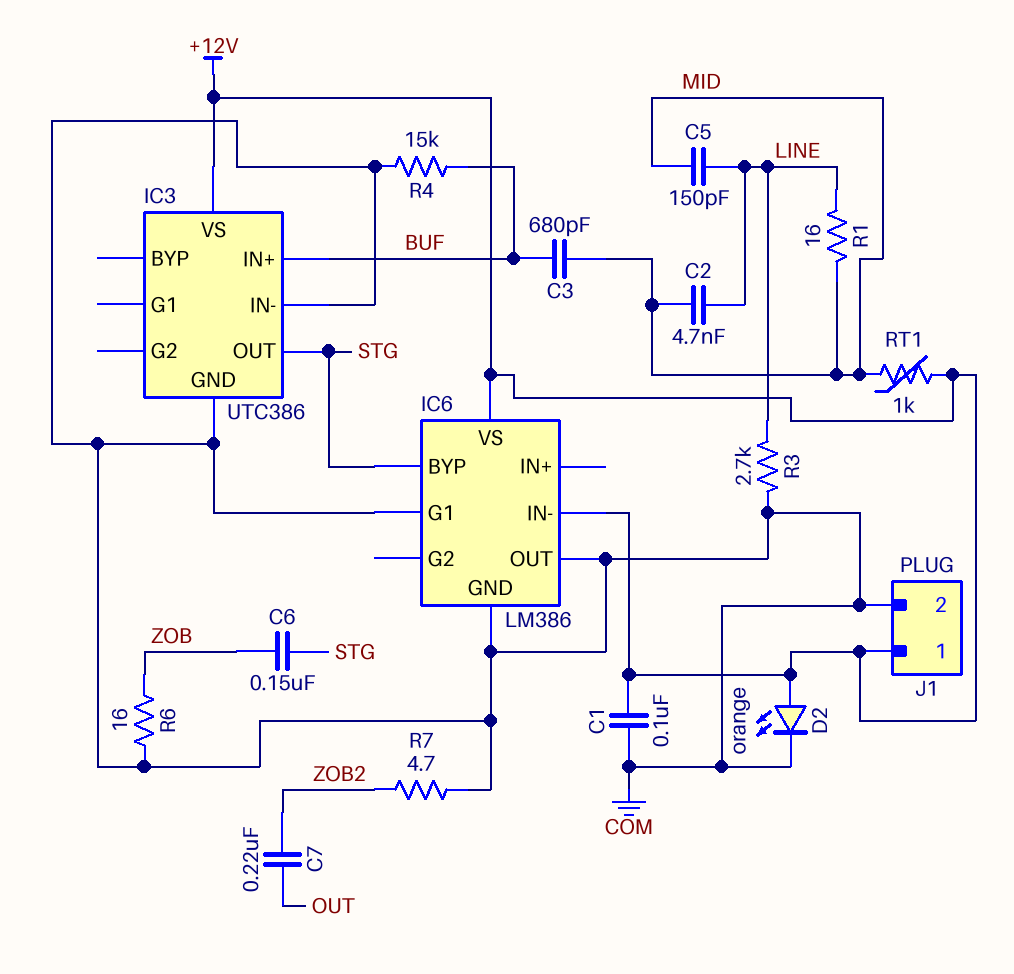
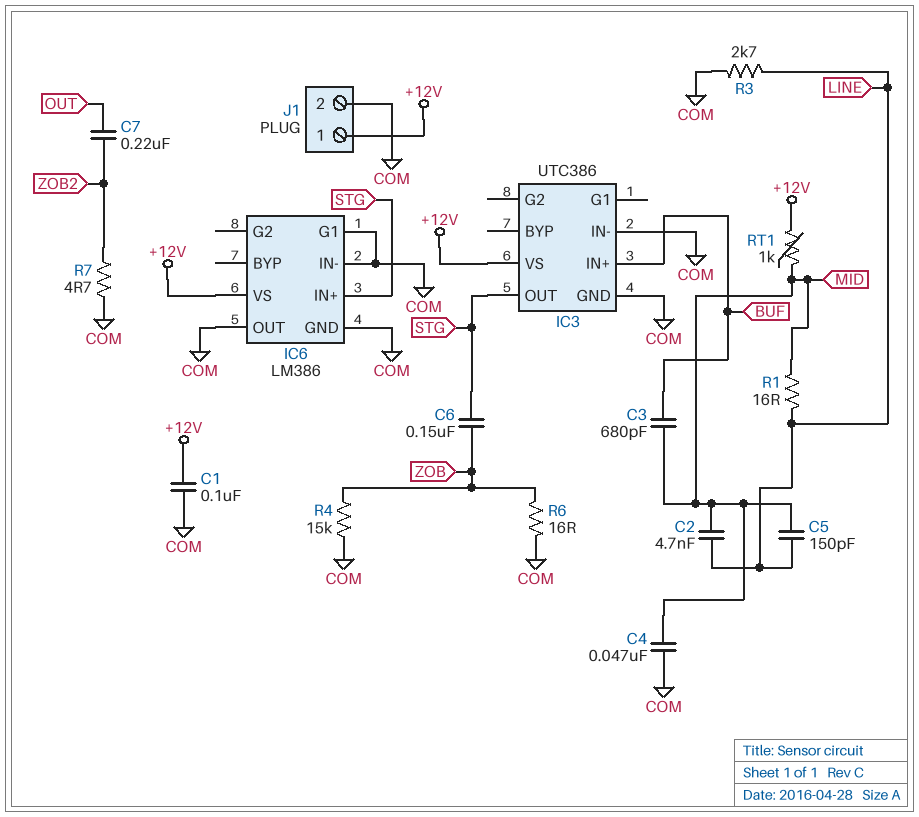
C4: none -> 47nF (COM, MID)
D2: LED orange (A +12V, K COM) -> none
IC6 pin BYP: STG -> none
IC6 pin IN+: none -> STG
IC6 pin IN-: +12V -> COM
R4: 15k (BUF, COM) -> 15k (COM, ZOB)

